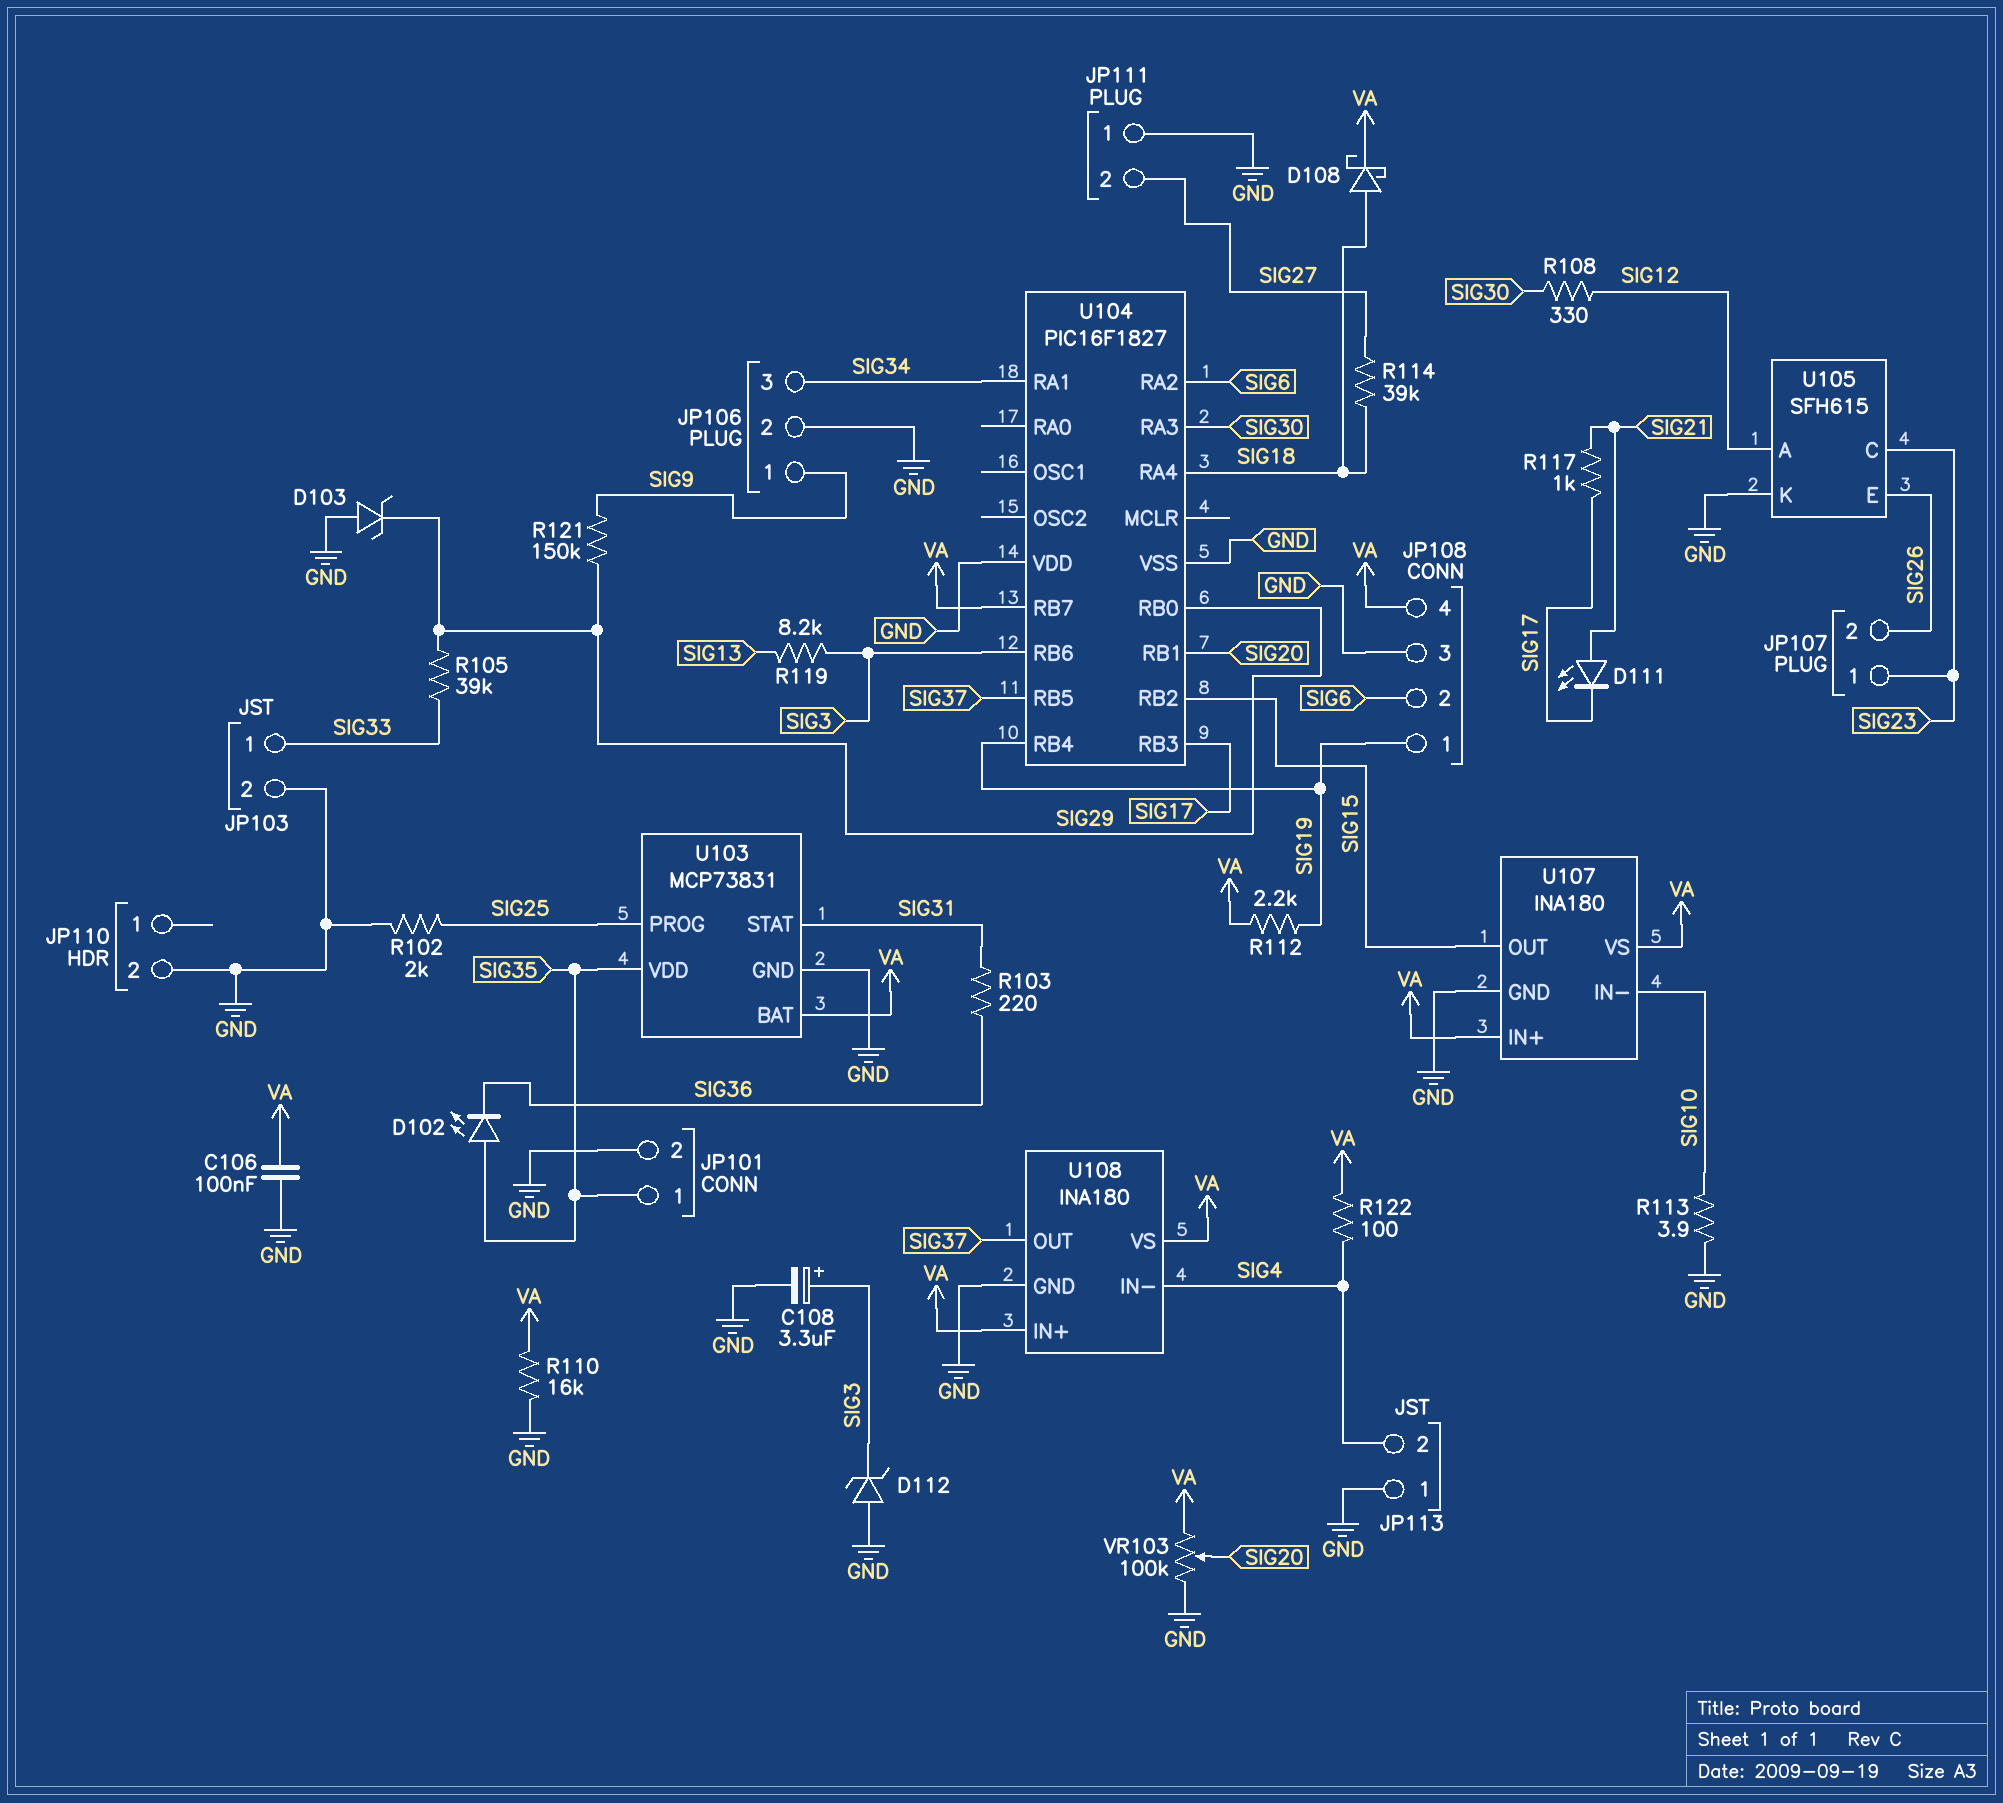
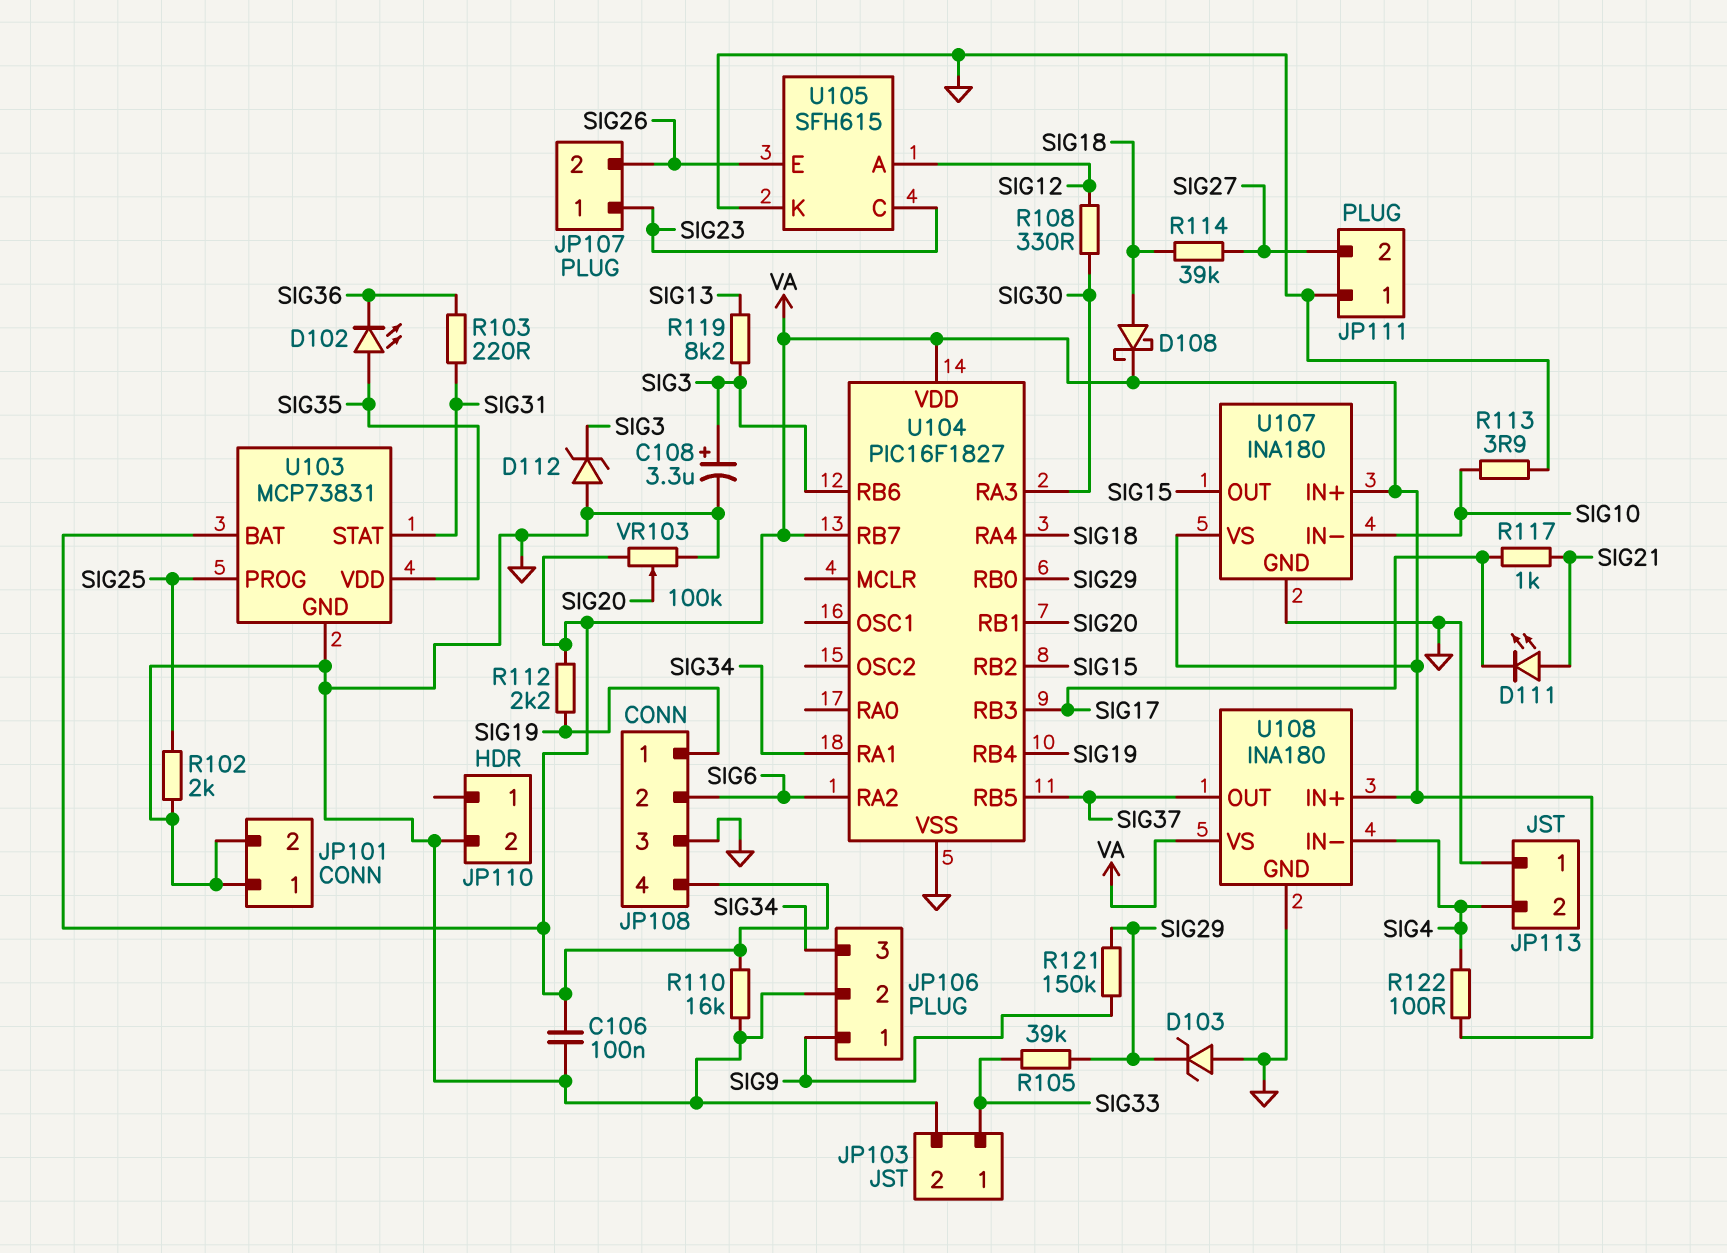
JP101 pin 1: SIG35 -> GND
U104 pin VDD: GND -> VA

